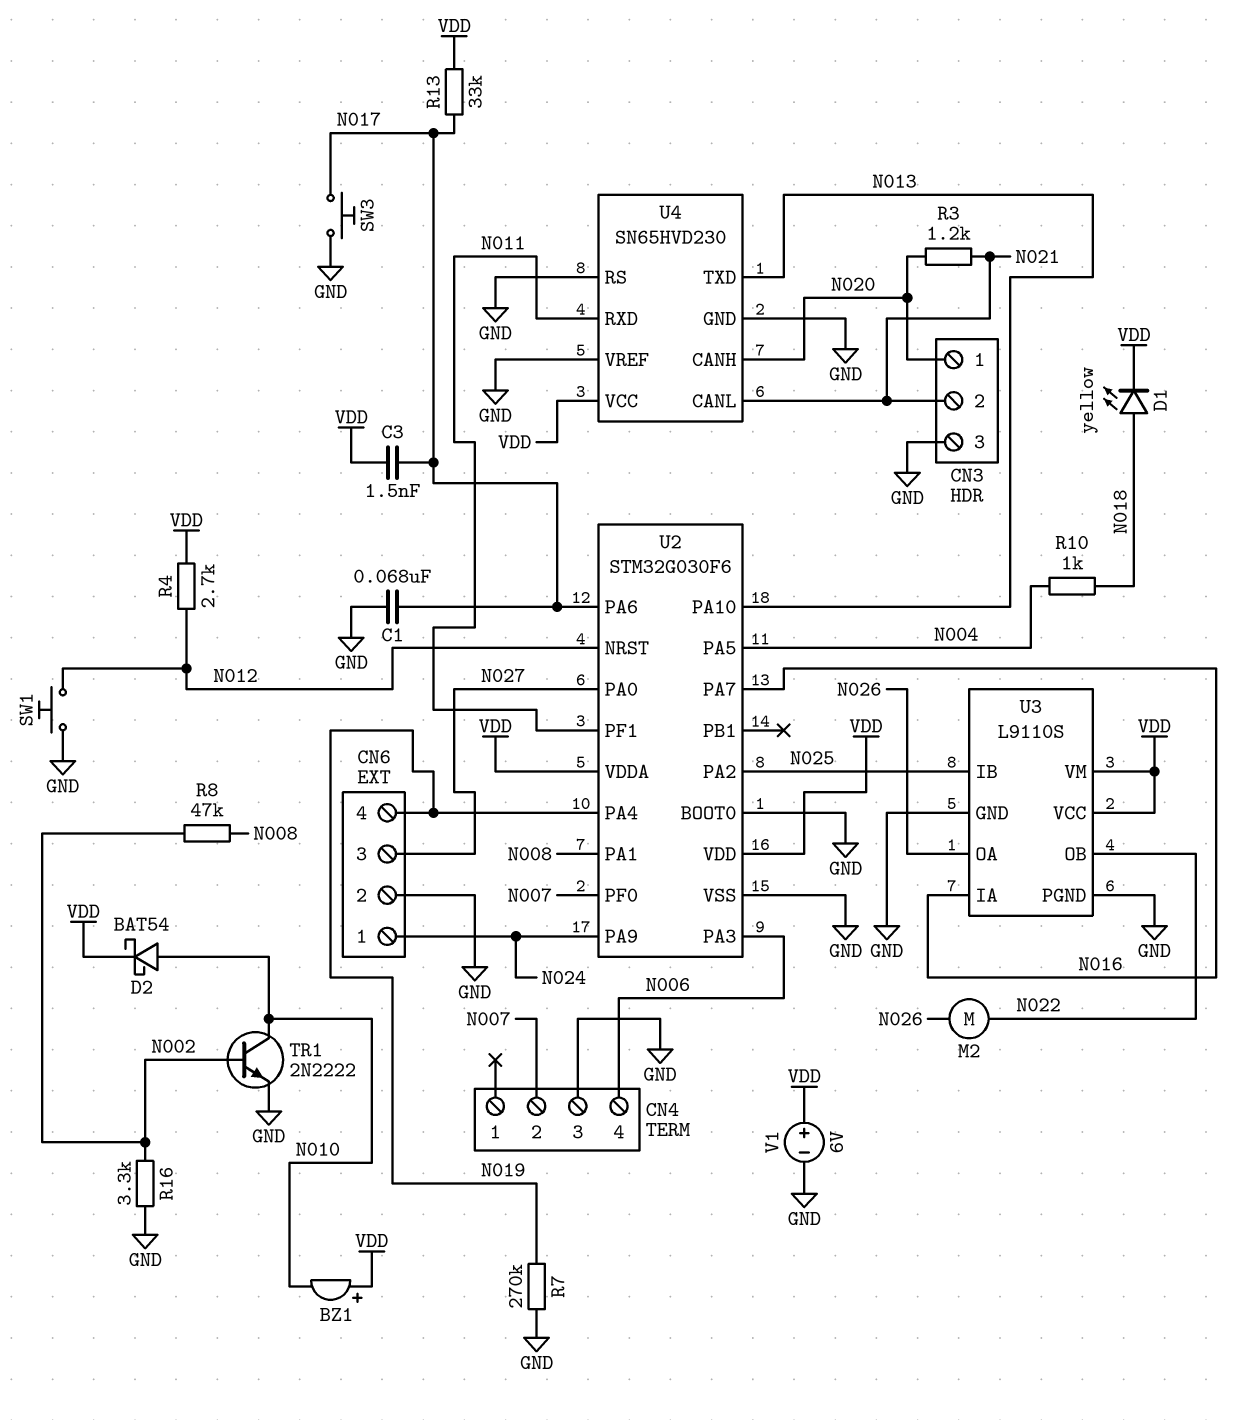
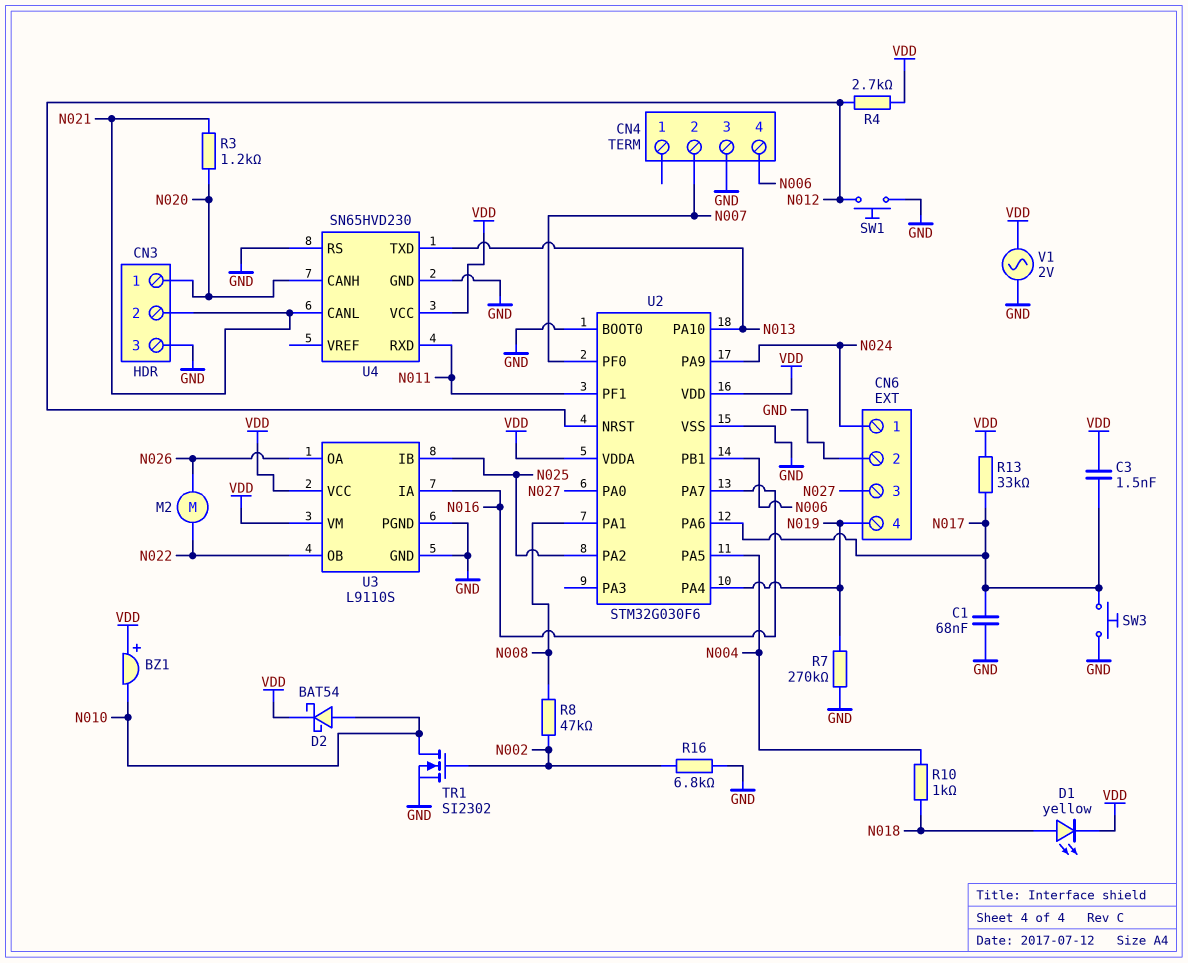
R16: 3.3k (GND, N002) -> 6.8k (GND, N002)
TR1: NPN 2N2222 (B N002, C N010, E GND) -> NMOS SI2302 (G N002, D N010, S GND)
U2 pin PA3: N006 -> none
U2 pin PB1: none -> N006
U4 pin VREF: GND -> none
V1: 6V (plus VDD, minus GND) -> AC 2V (GND, VDD)

